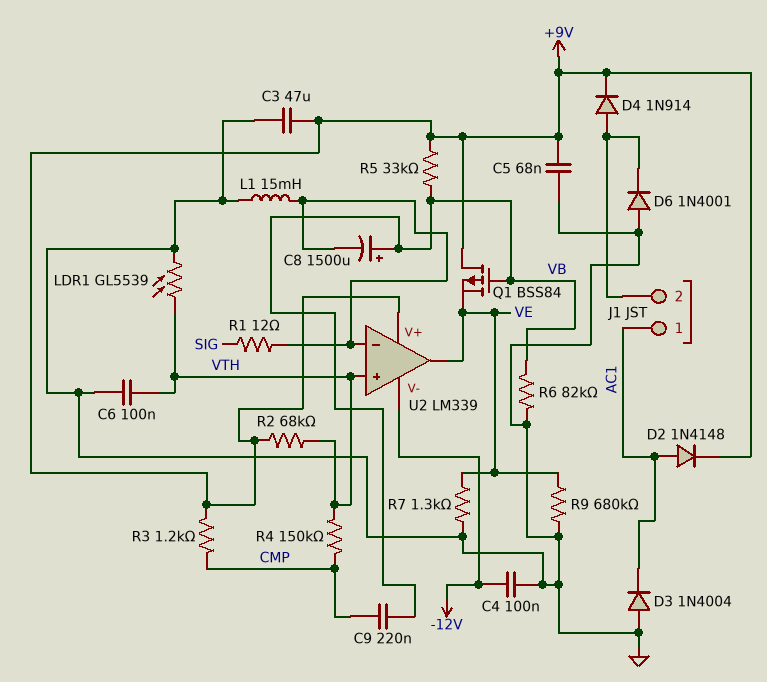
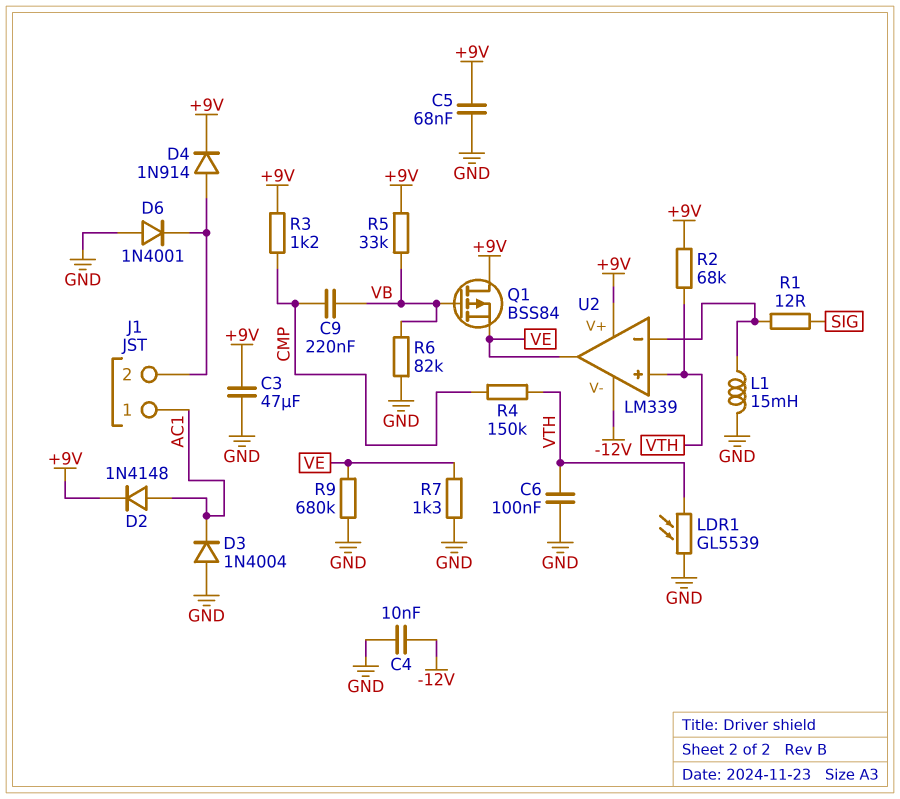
C4: 100nF (-12V, GND) -> 10nF (-12V, GND)
C8: 1500uF (plus VB, minus U2/in-) -> none

